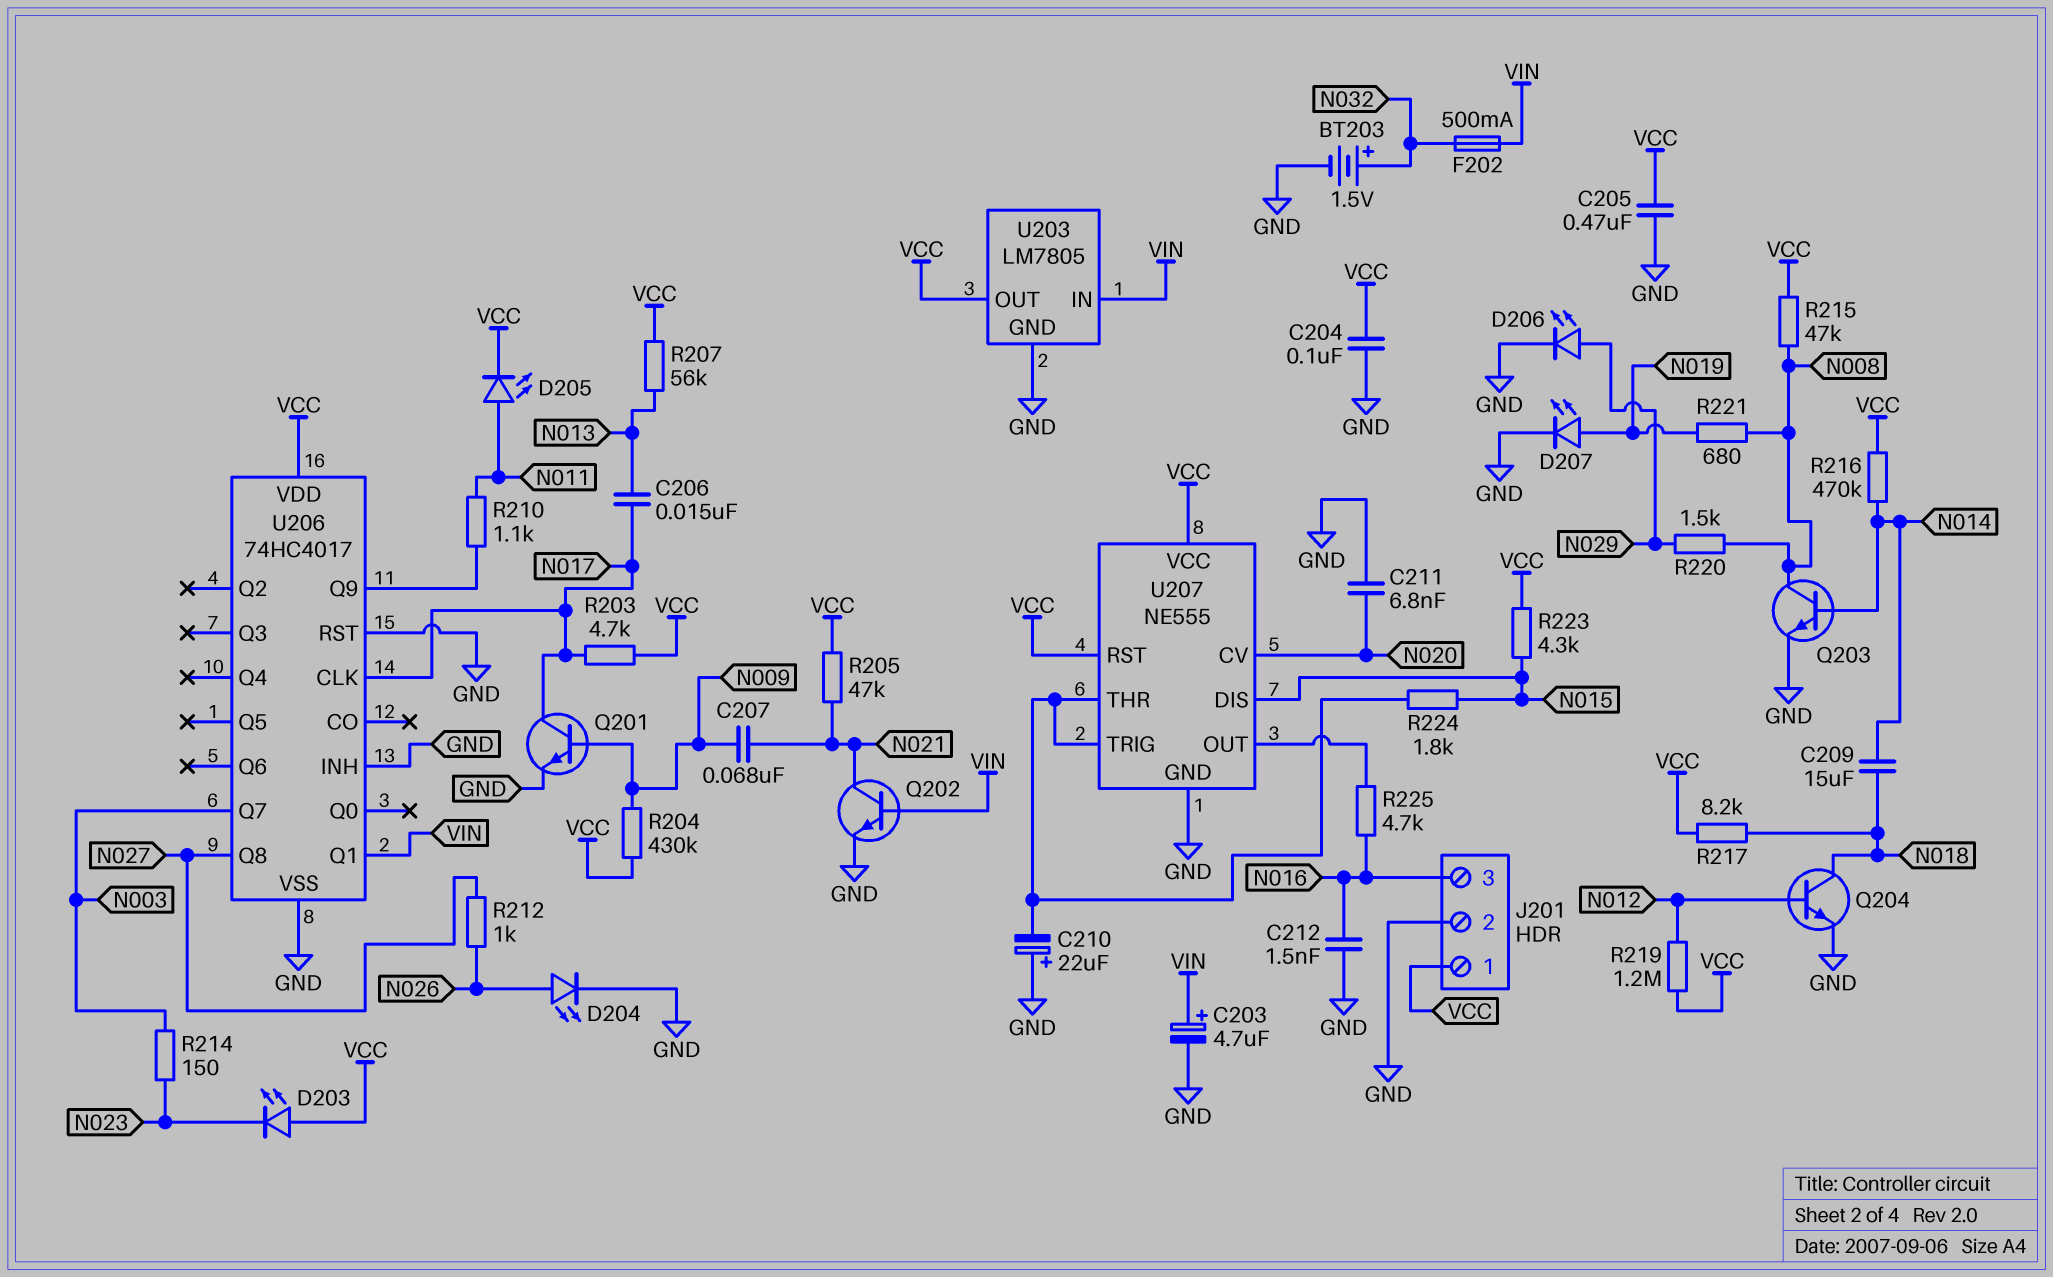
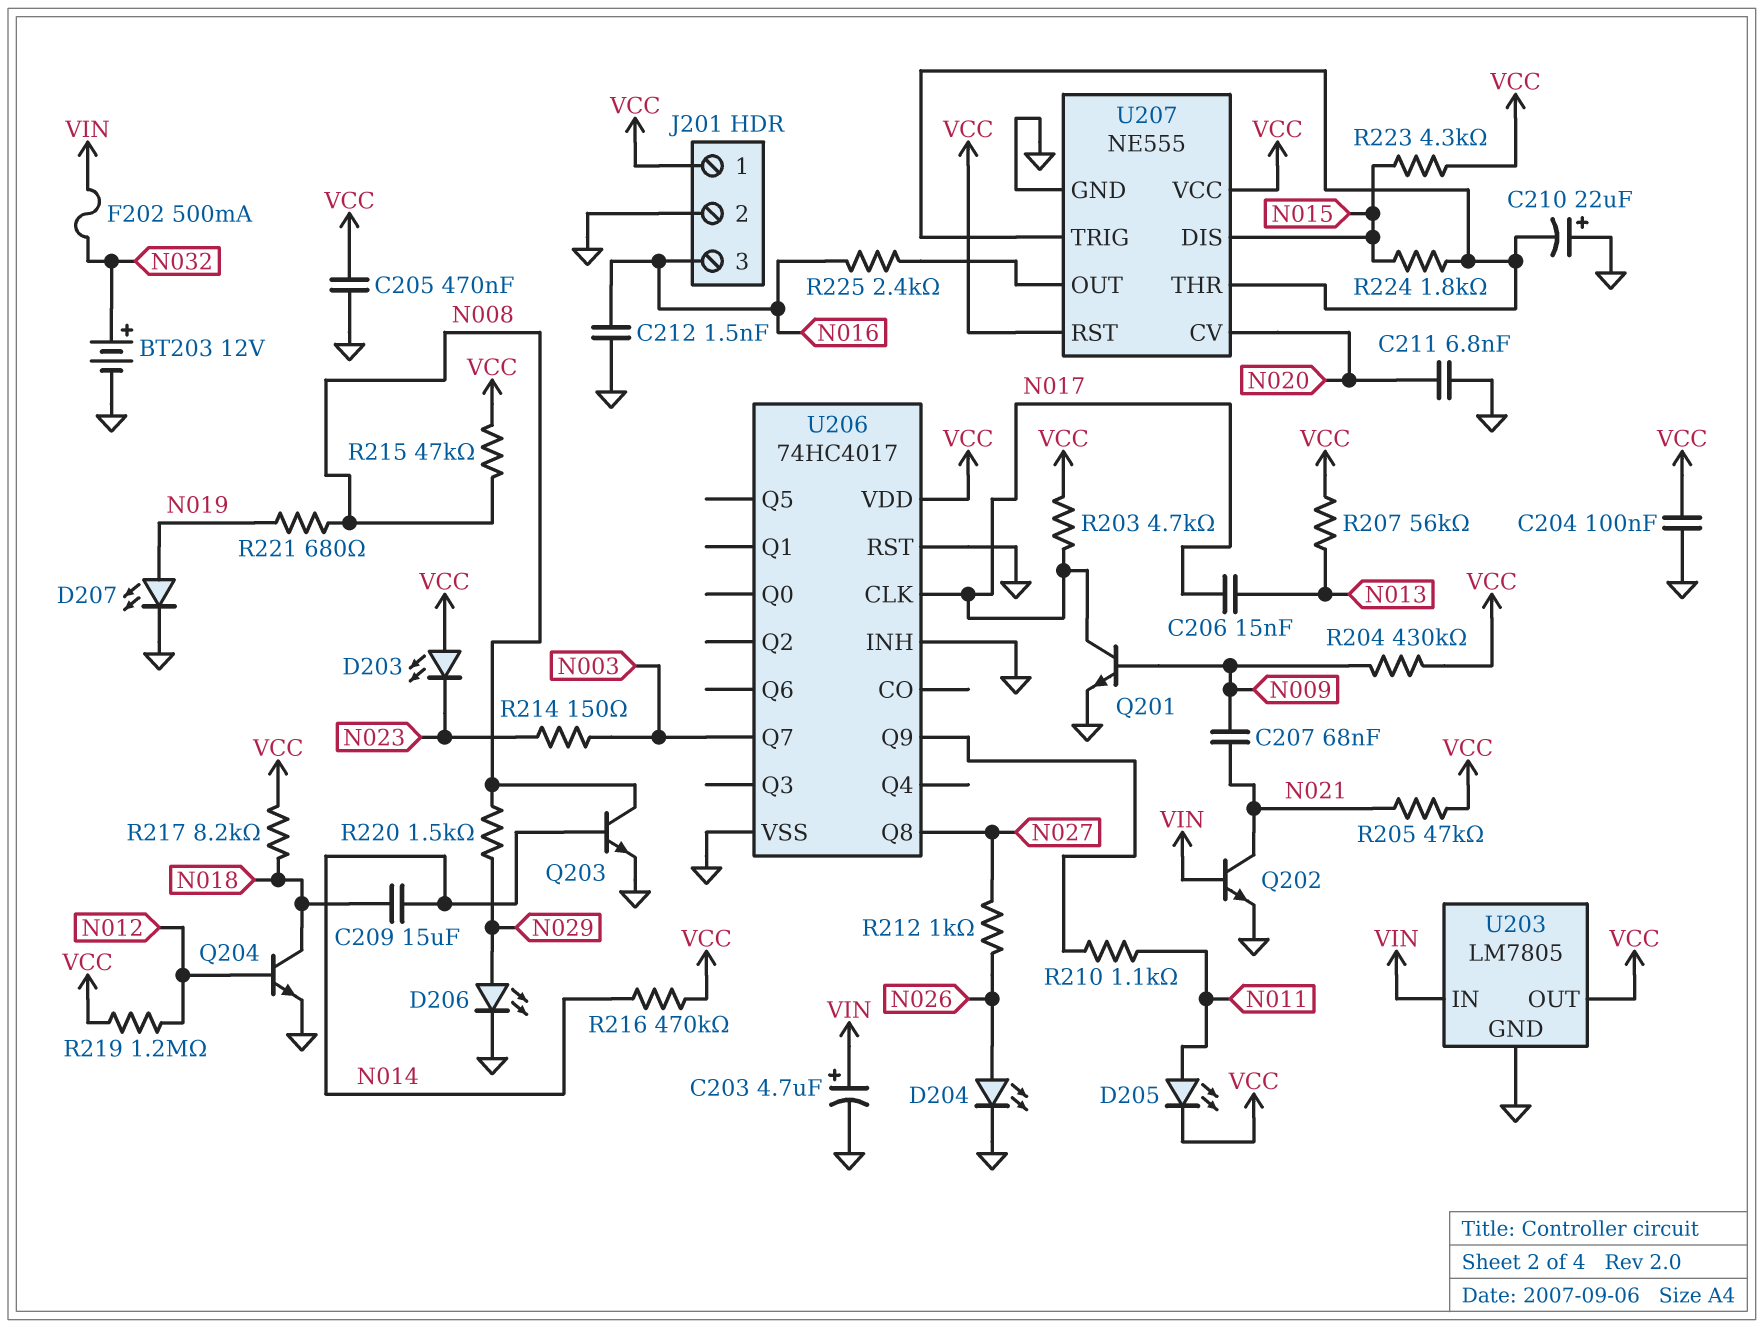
BT203: 1.5V (plus N032, minus GND) -> 12V (plus N032, minus GND)
R225: 4.7k (N016, U207/OUT) -> 2.4k (N016, U207/OUT)
U206 pin Q1: VIN -> none

